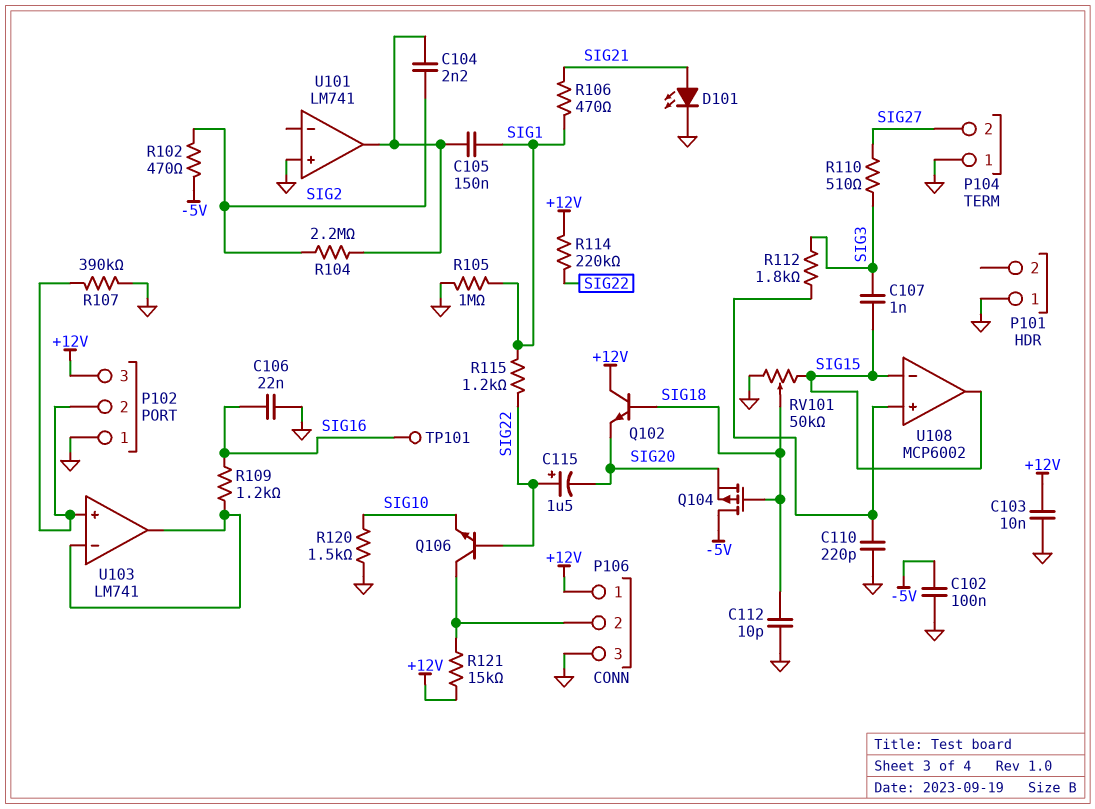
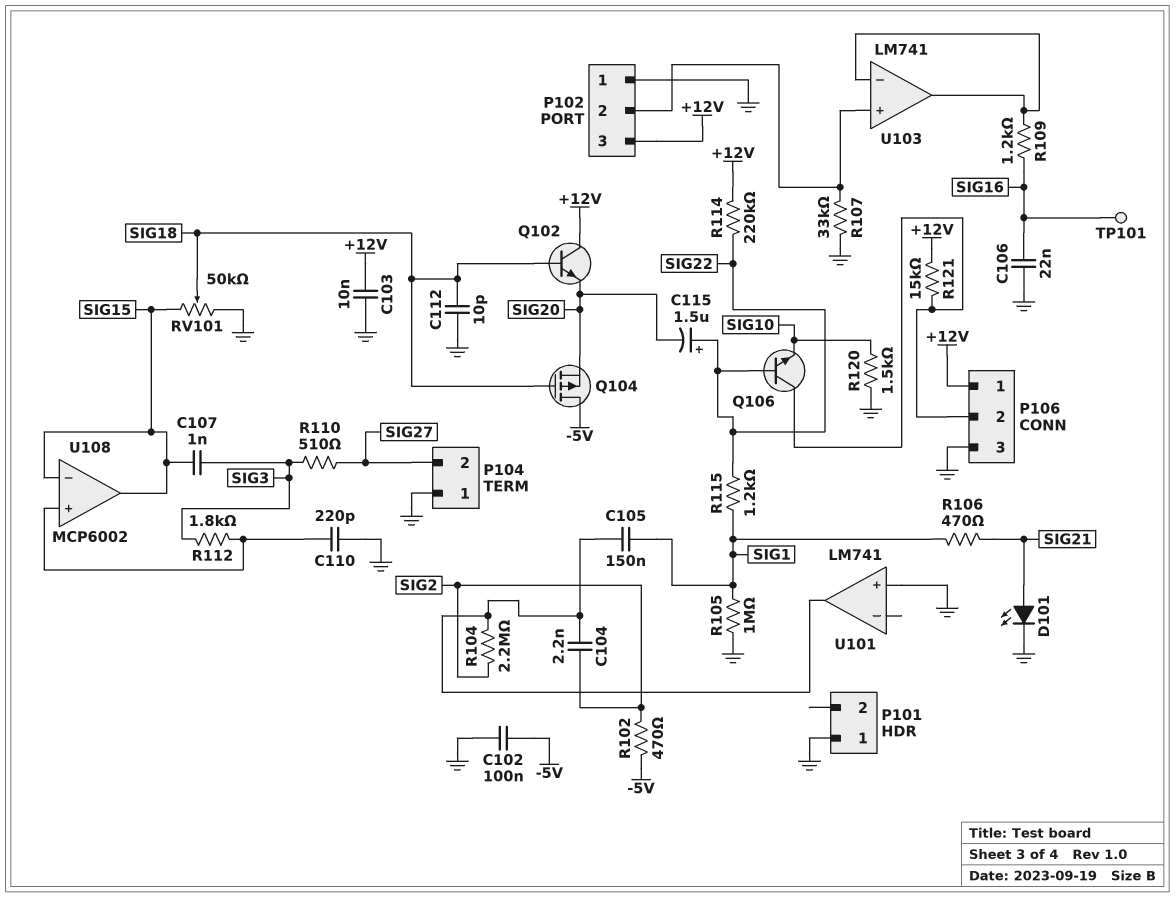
R107: 390k (GND, P102/2) -> 33k (GND, P102/2)

